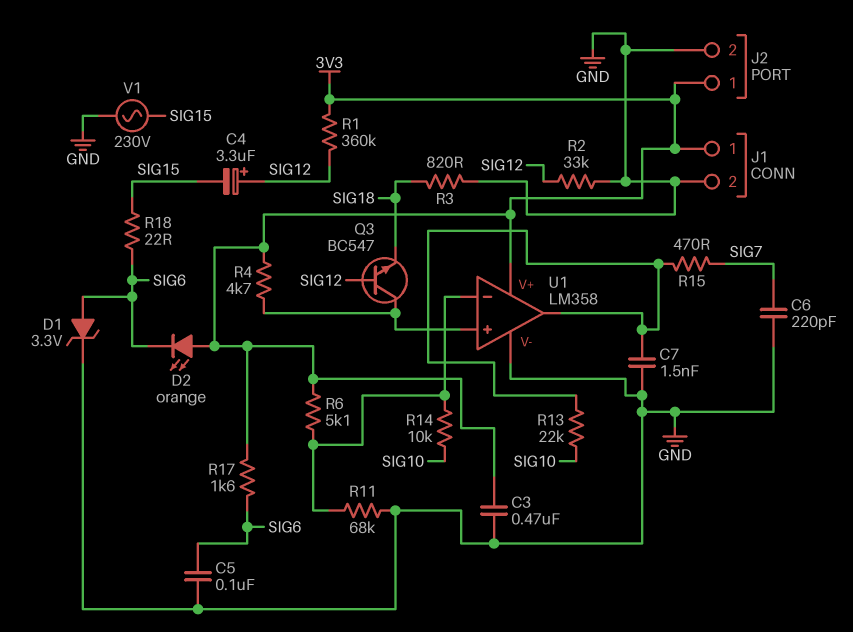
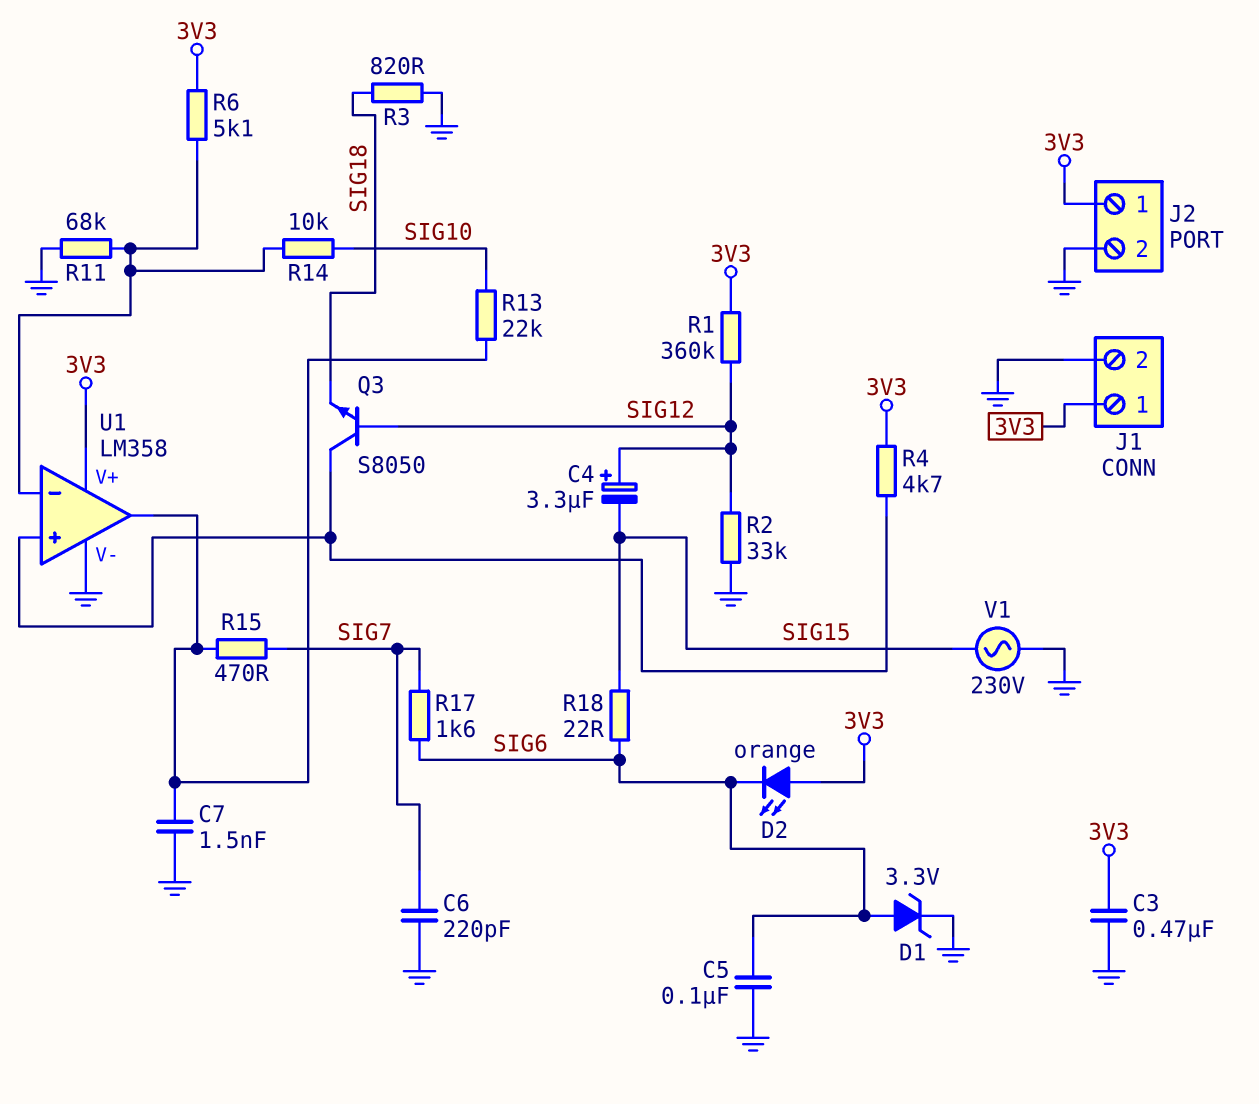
Q3: NPN BC547 (B SIG12, C U1/in+, E SIG18) -> NPN S8050 (B SIG12, C U1/in+, E SIG18)
R17: 1.6k (3V3, SIG6) -> 1.6k (SIG6, SIG7)

